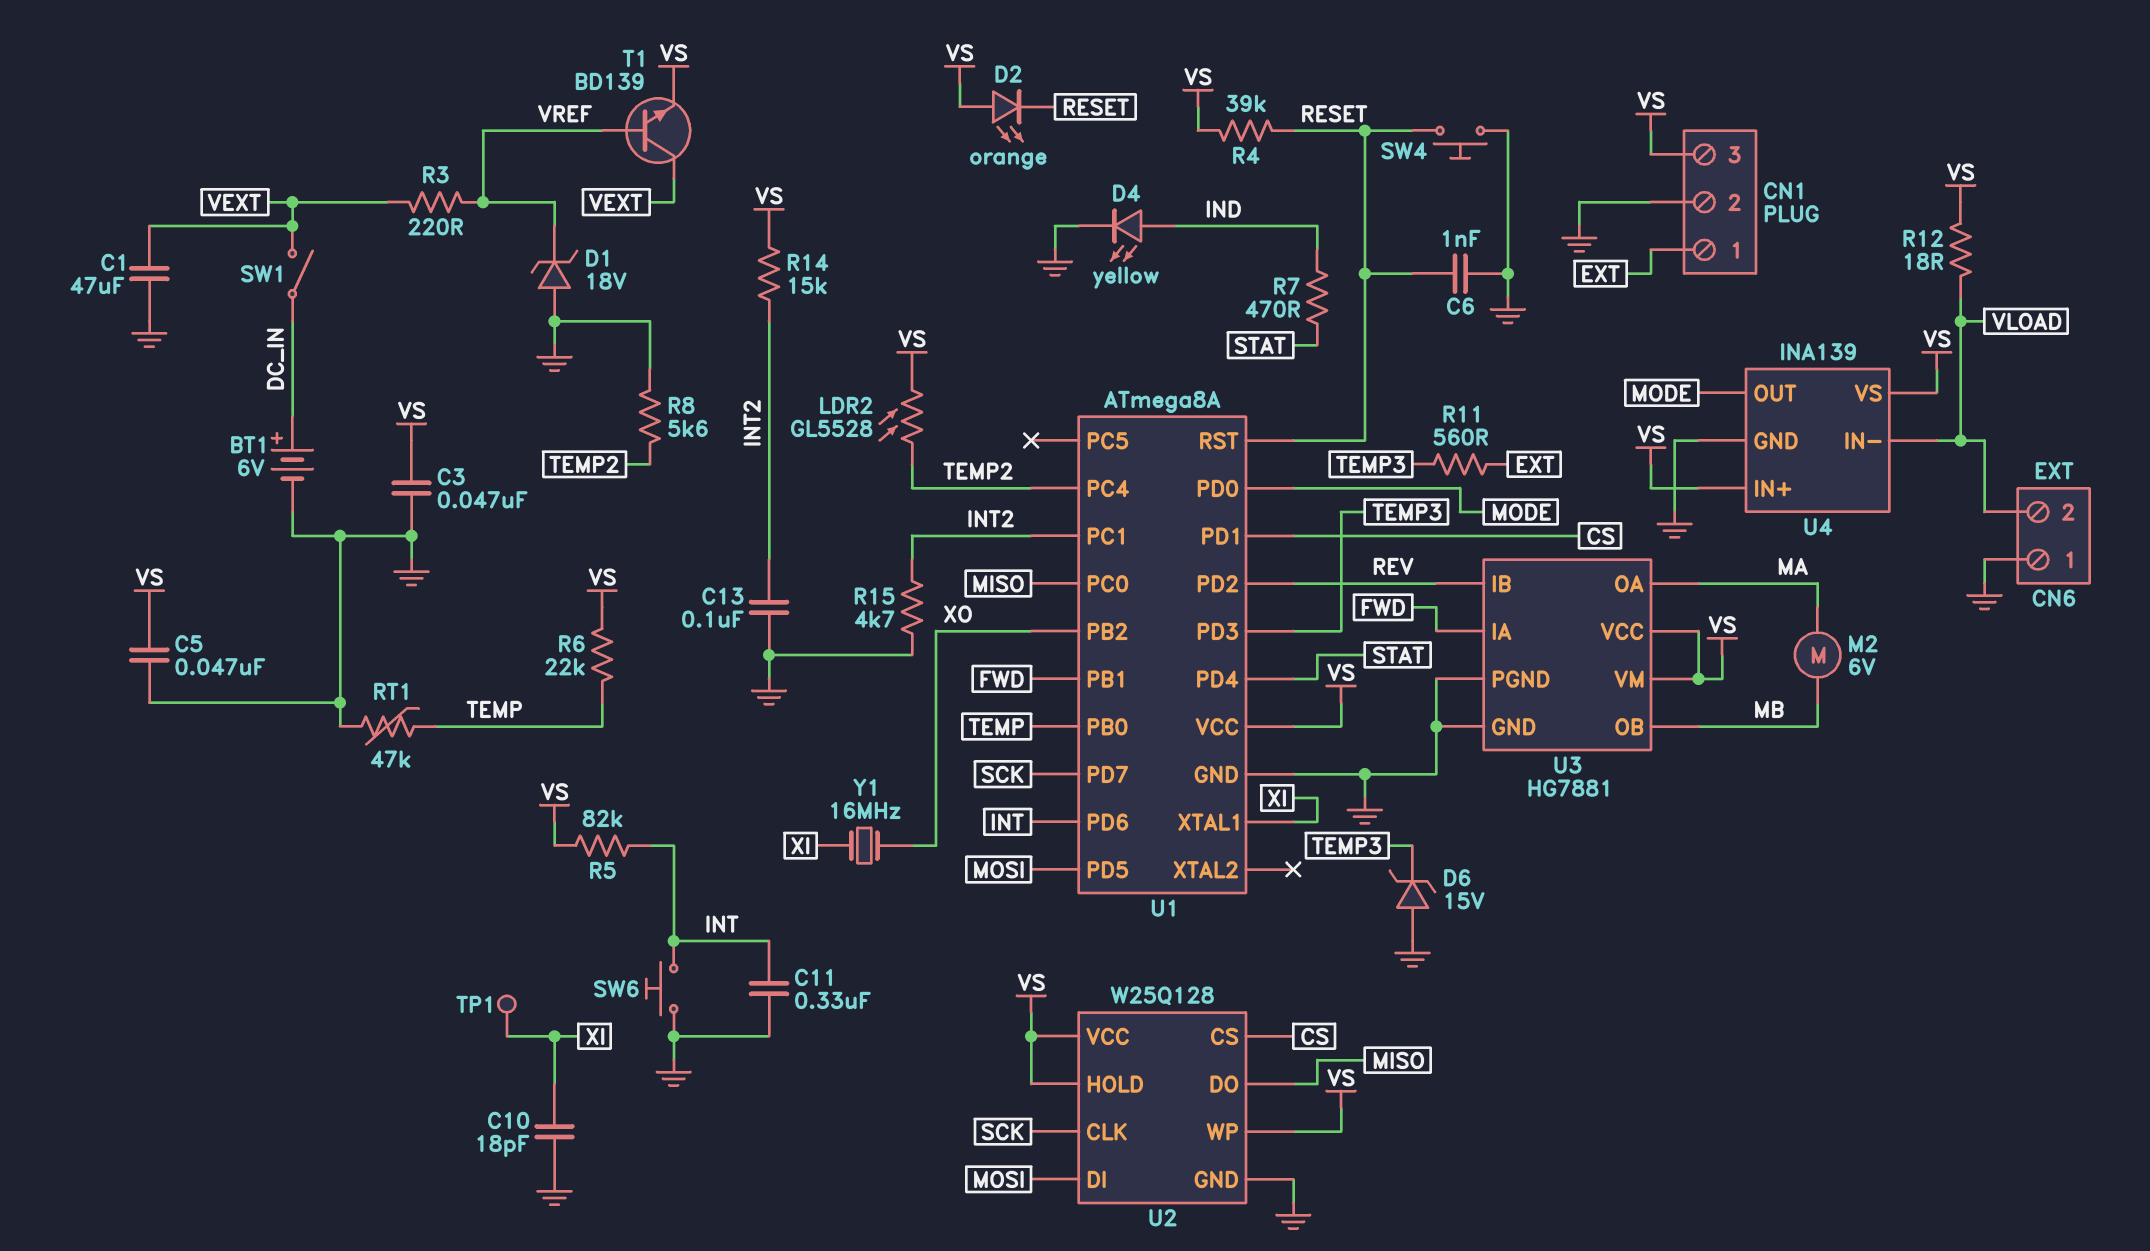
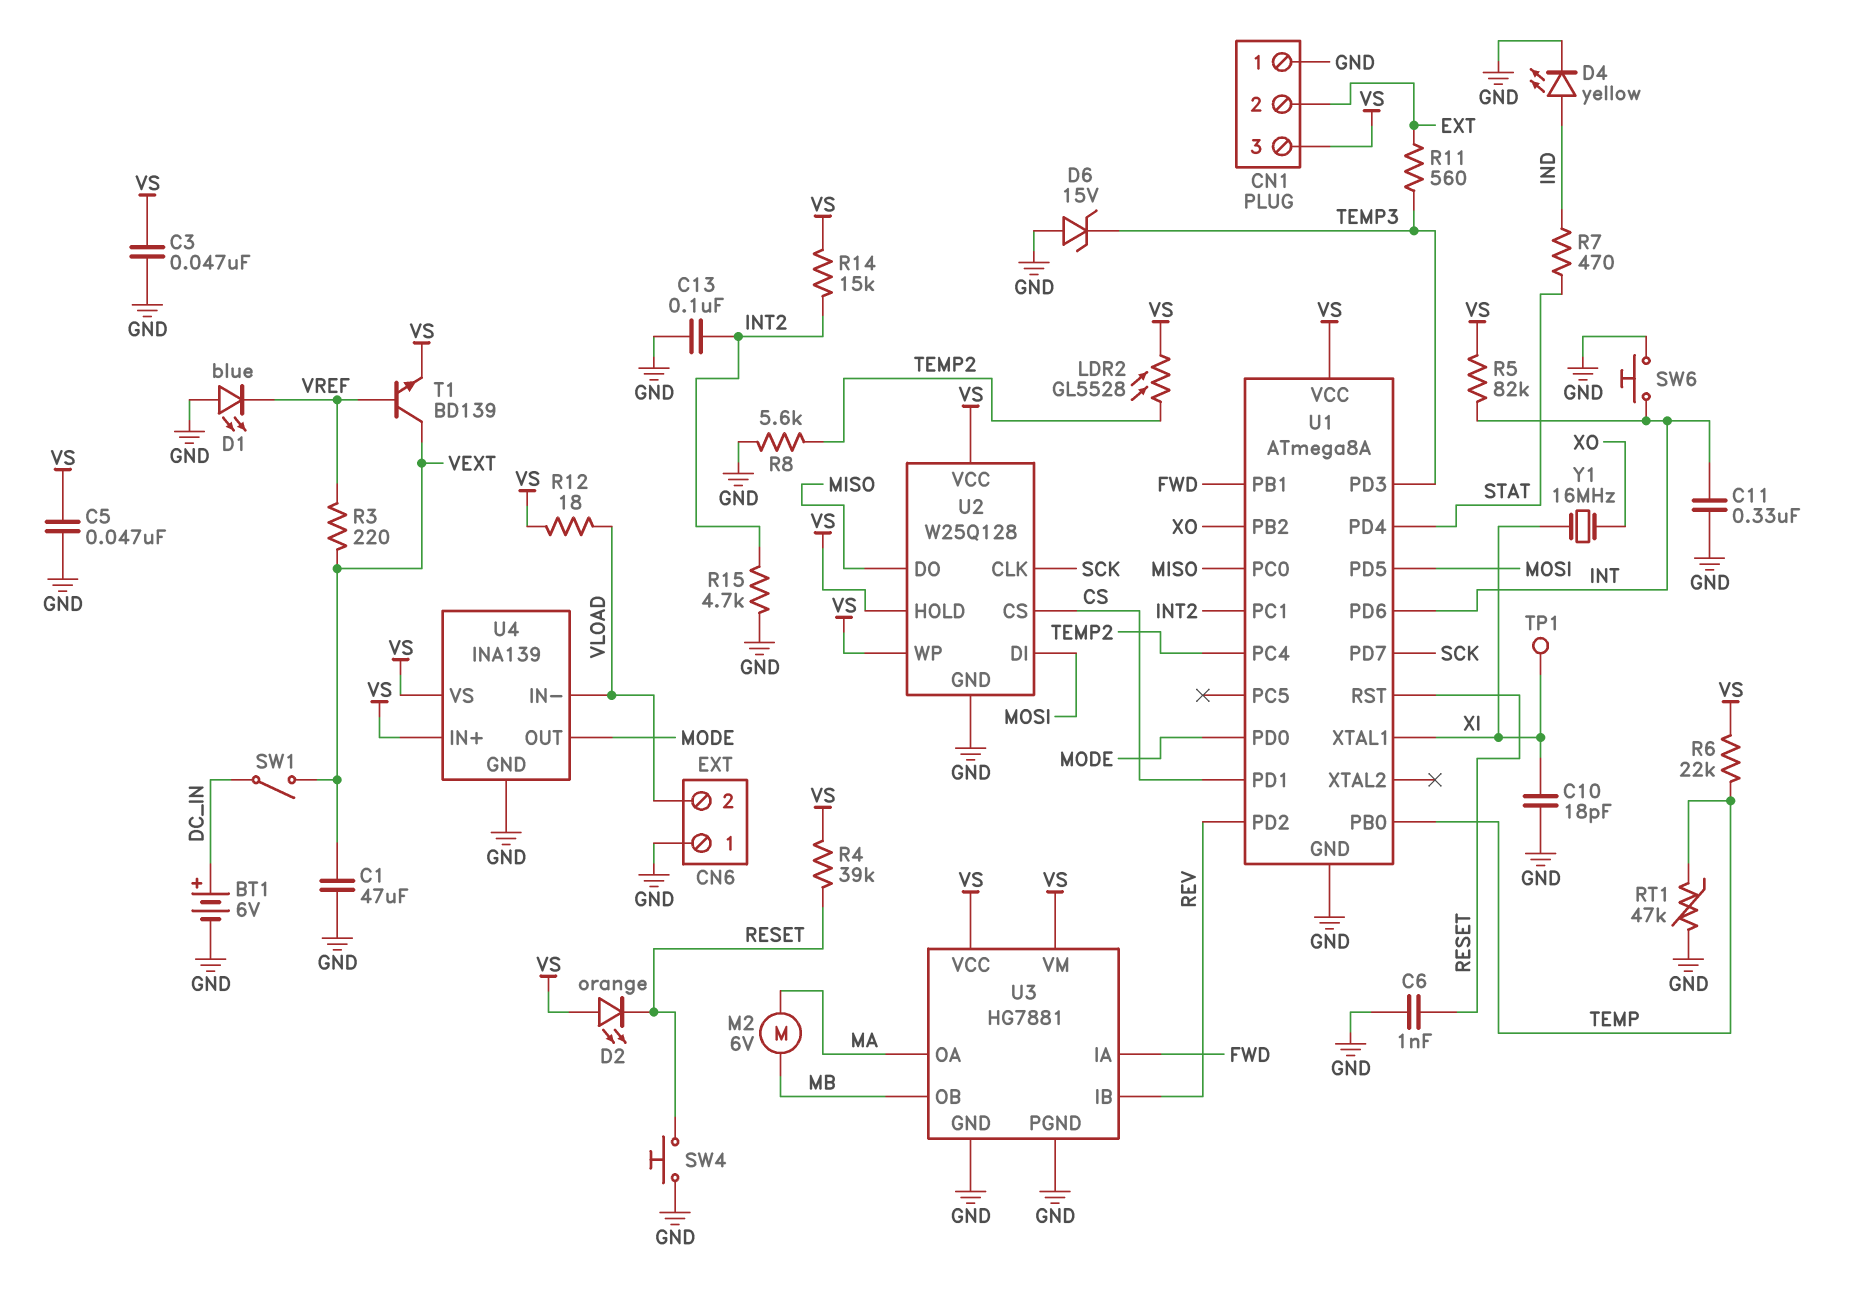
CN1 pin 1: EXT -> GND
CN1 pin 2: GND -> EXT
D1: zener 18V (A GND, K VREF) -> LED blue (A GND, K VREF)

